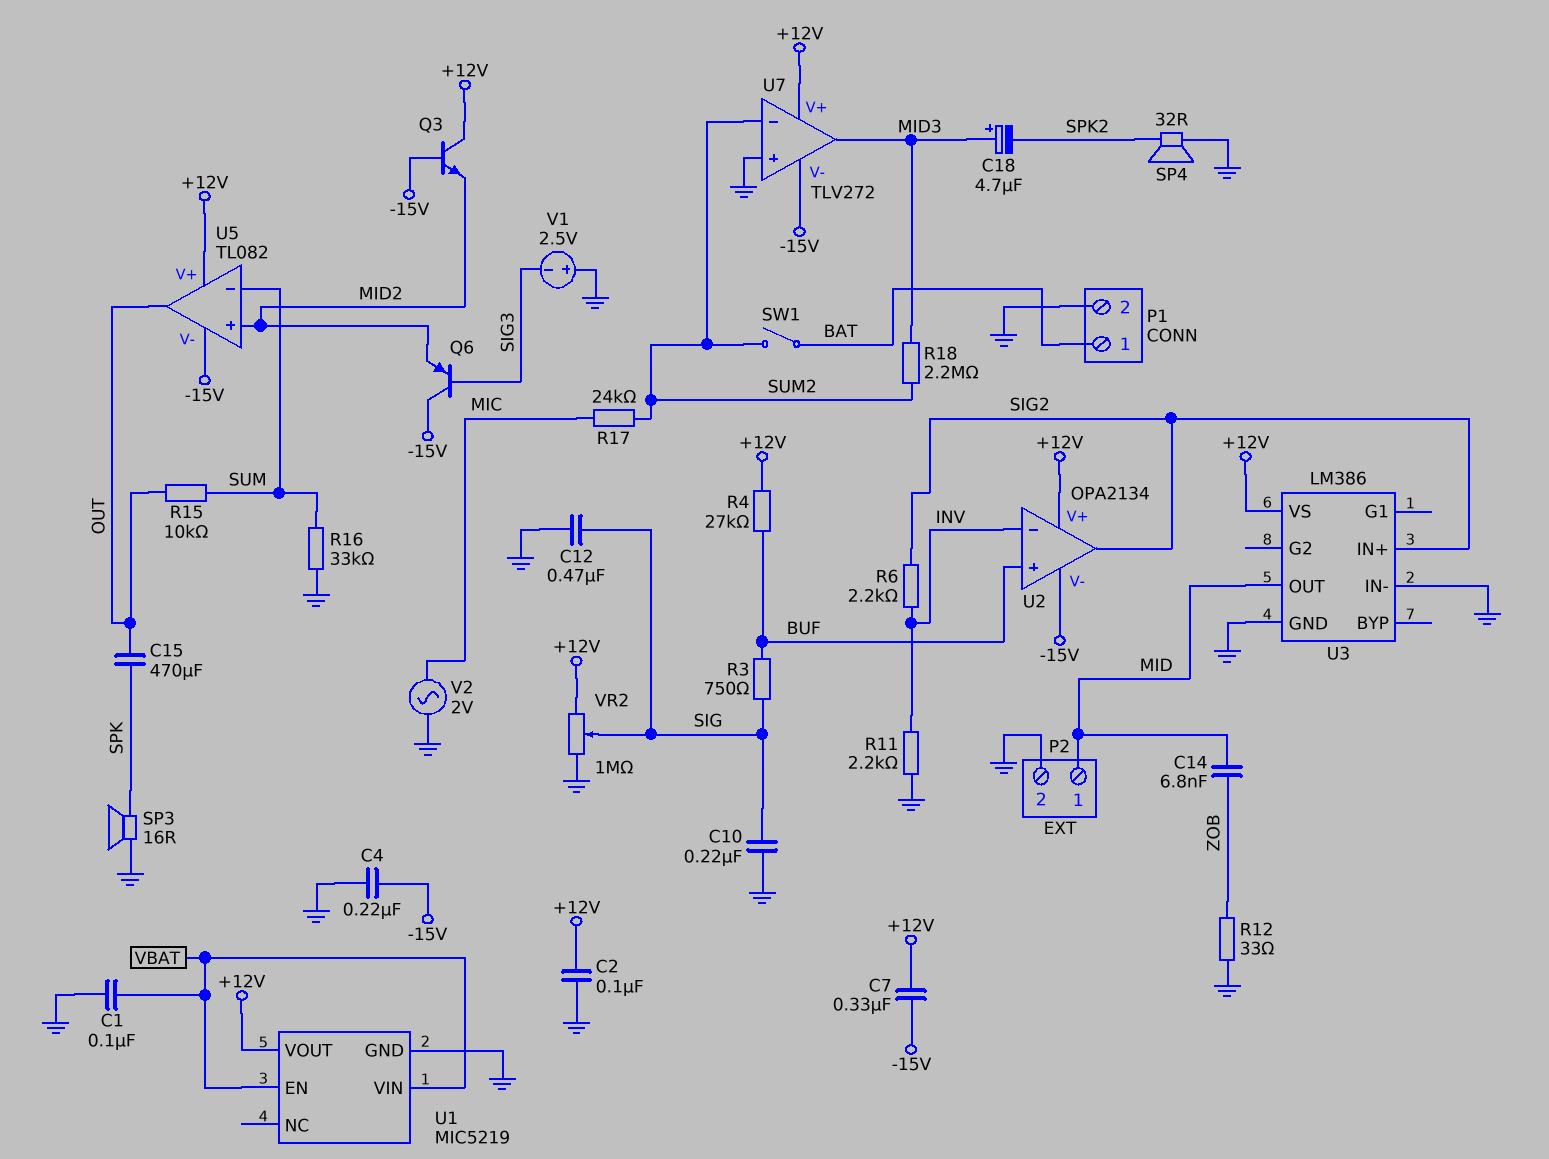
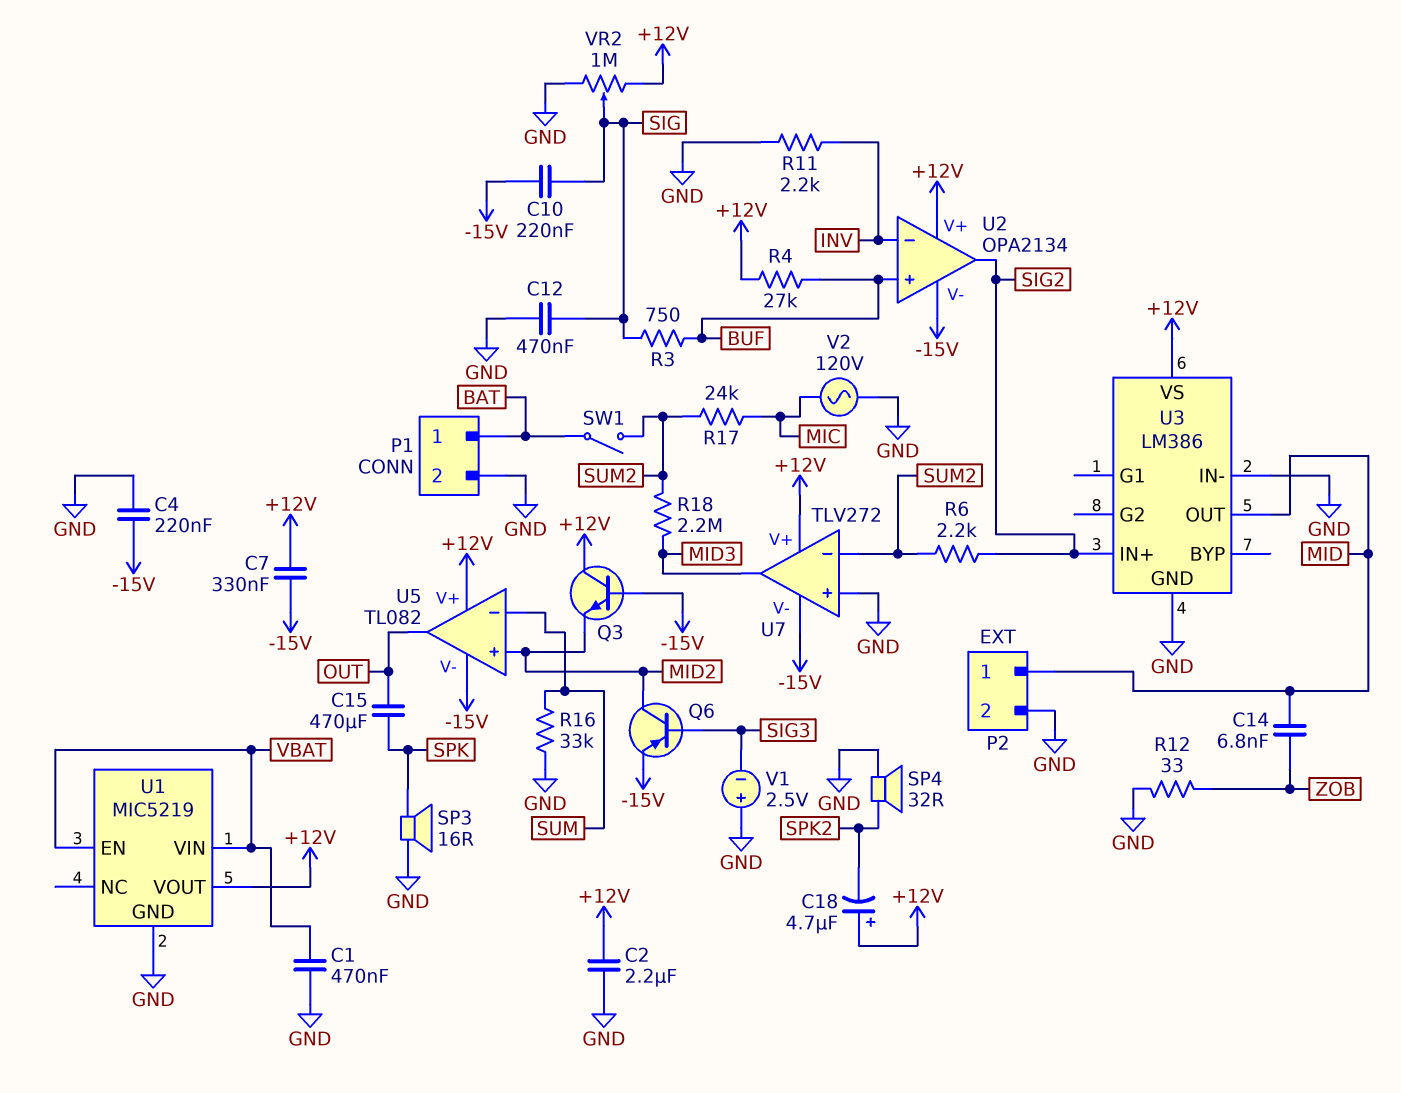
C1: 100nF (GND, VBAT) -> 470nF (GND, VBAT)
C2: 100nF (+12V, GND) -> 2.2uF (+12V, GND)
C10: 220nF (GND, SIG) -> 220nF (-15V, SIG)
C18: 4.7uF (plus MID3, minus SPK2) -> 4.7uF (plus +12V, minus SPK2)
Q6: PNP (B SIG3, C -15V, E MID2) -> PNP (B SIG3, C MID2, E -15V)
R6: 2.2k (INV, SIG2) -> 2.2k (SIG2, SUM2)
R15: 10k (OUT, SUM) -> none
V2: AC 2V (GND, MIC) -> AC 120V (GND, MIC)

